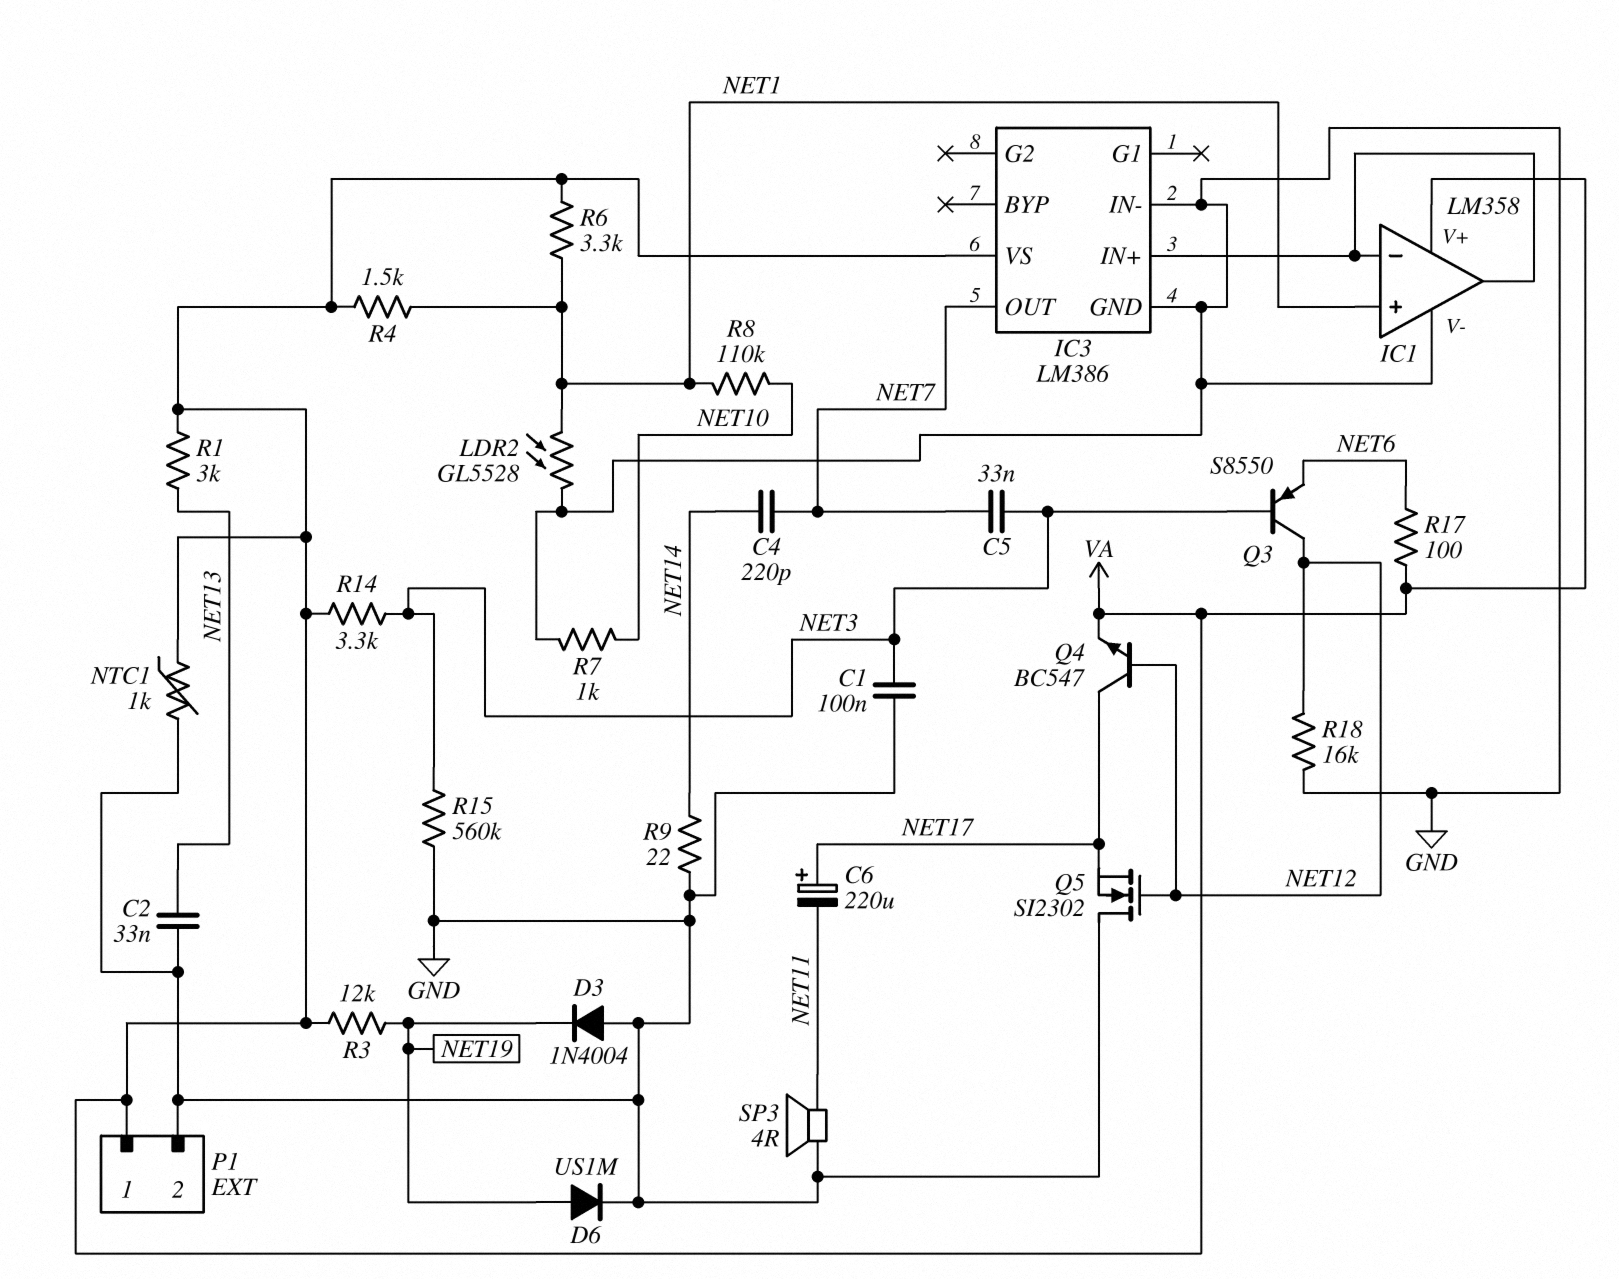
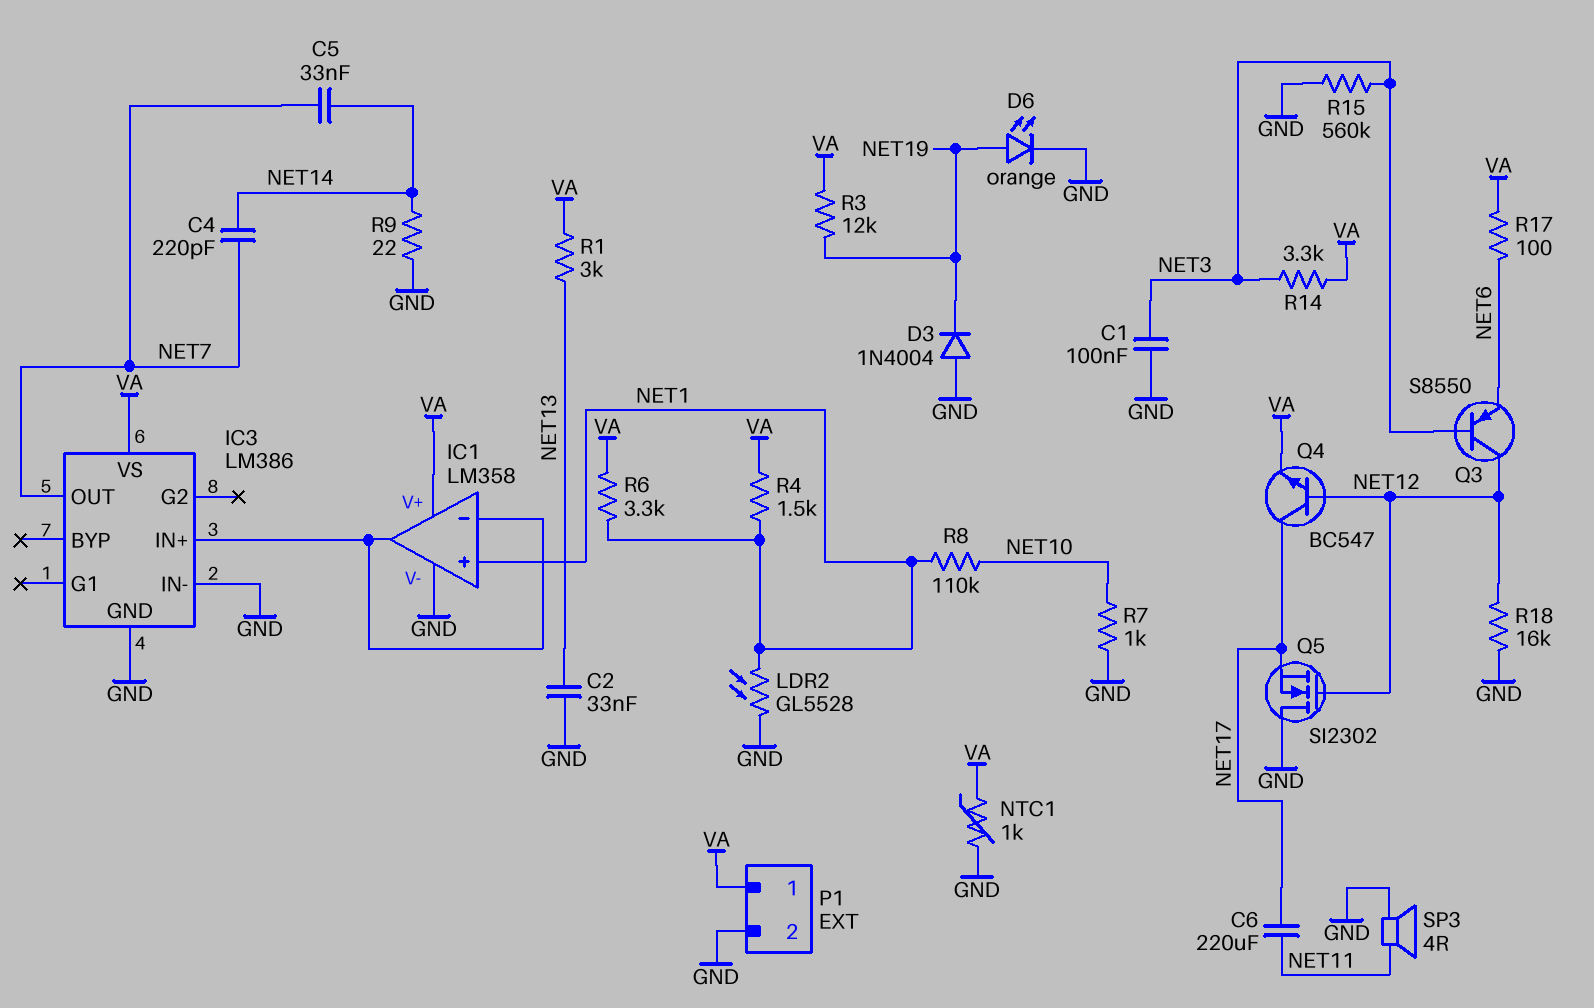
C5: 33nF (NET3, NET7) -> 33nF (NET7, NET14)
C6: 220uF (plus NET17, minus NET11) -> 220uF (NET11, NET17)
D6: diode US1M (A NET19, K GND) -> LED orange (A NET19, K GND)

